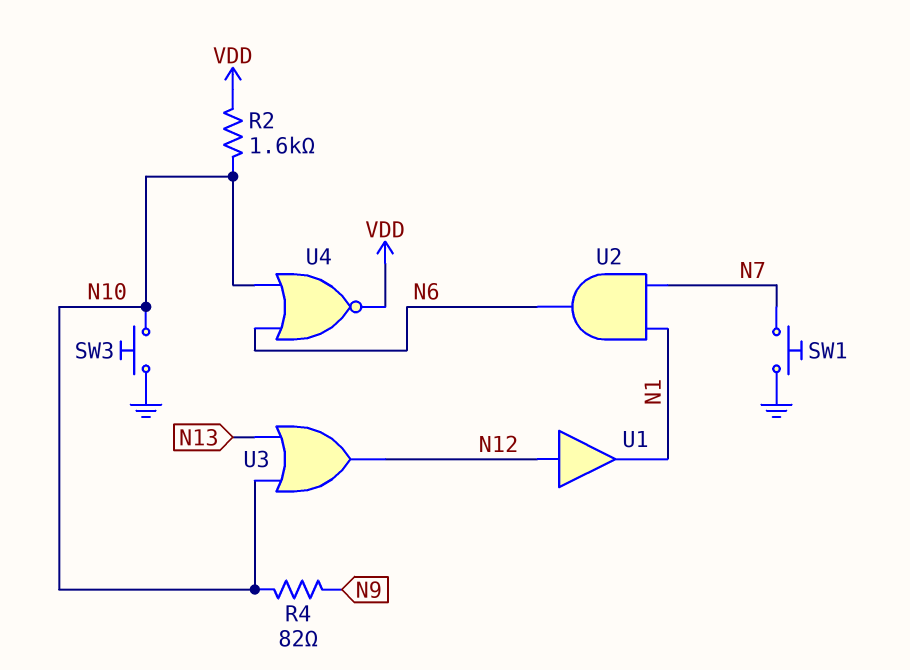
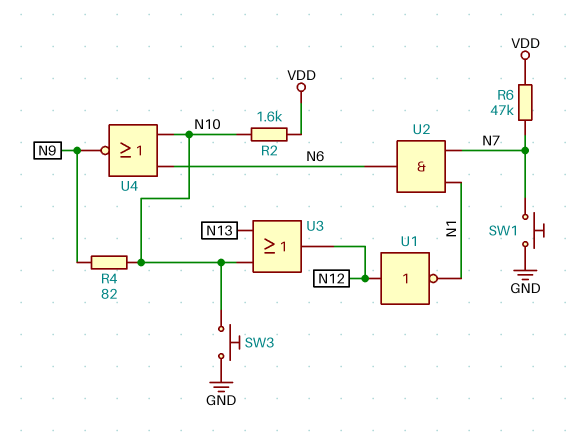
R6: none -> 47k (N7, VDD)
U1: buffer (in N12, out N1) -> NOT (in N12, out N1)
U4: NOR (in N6, in N10, out VDD) -> NOR (in N6, in N10, out N9)

